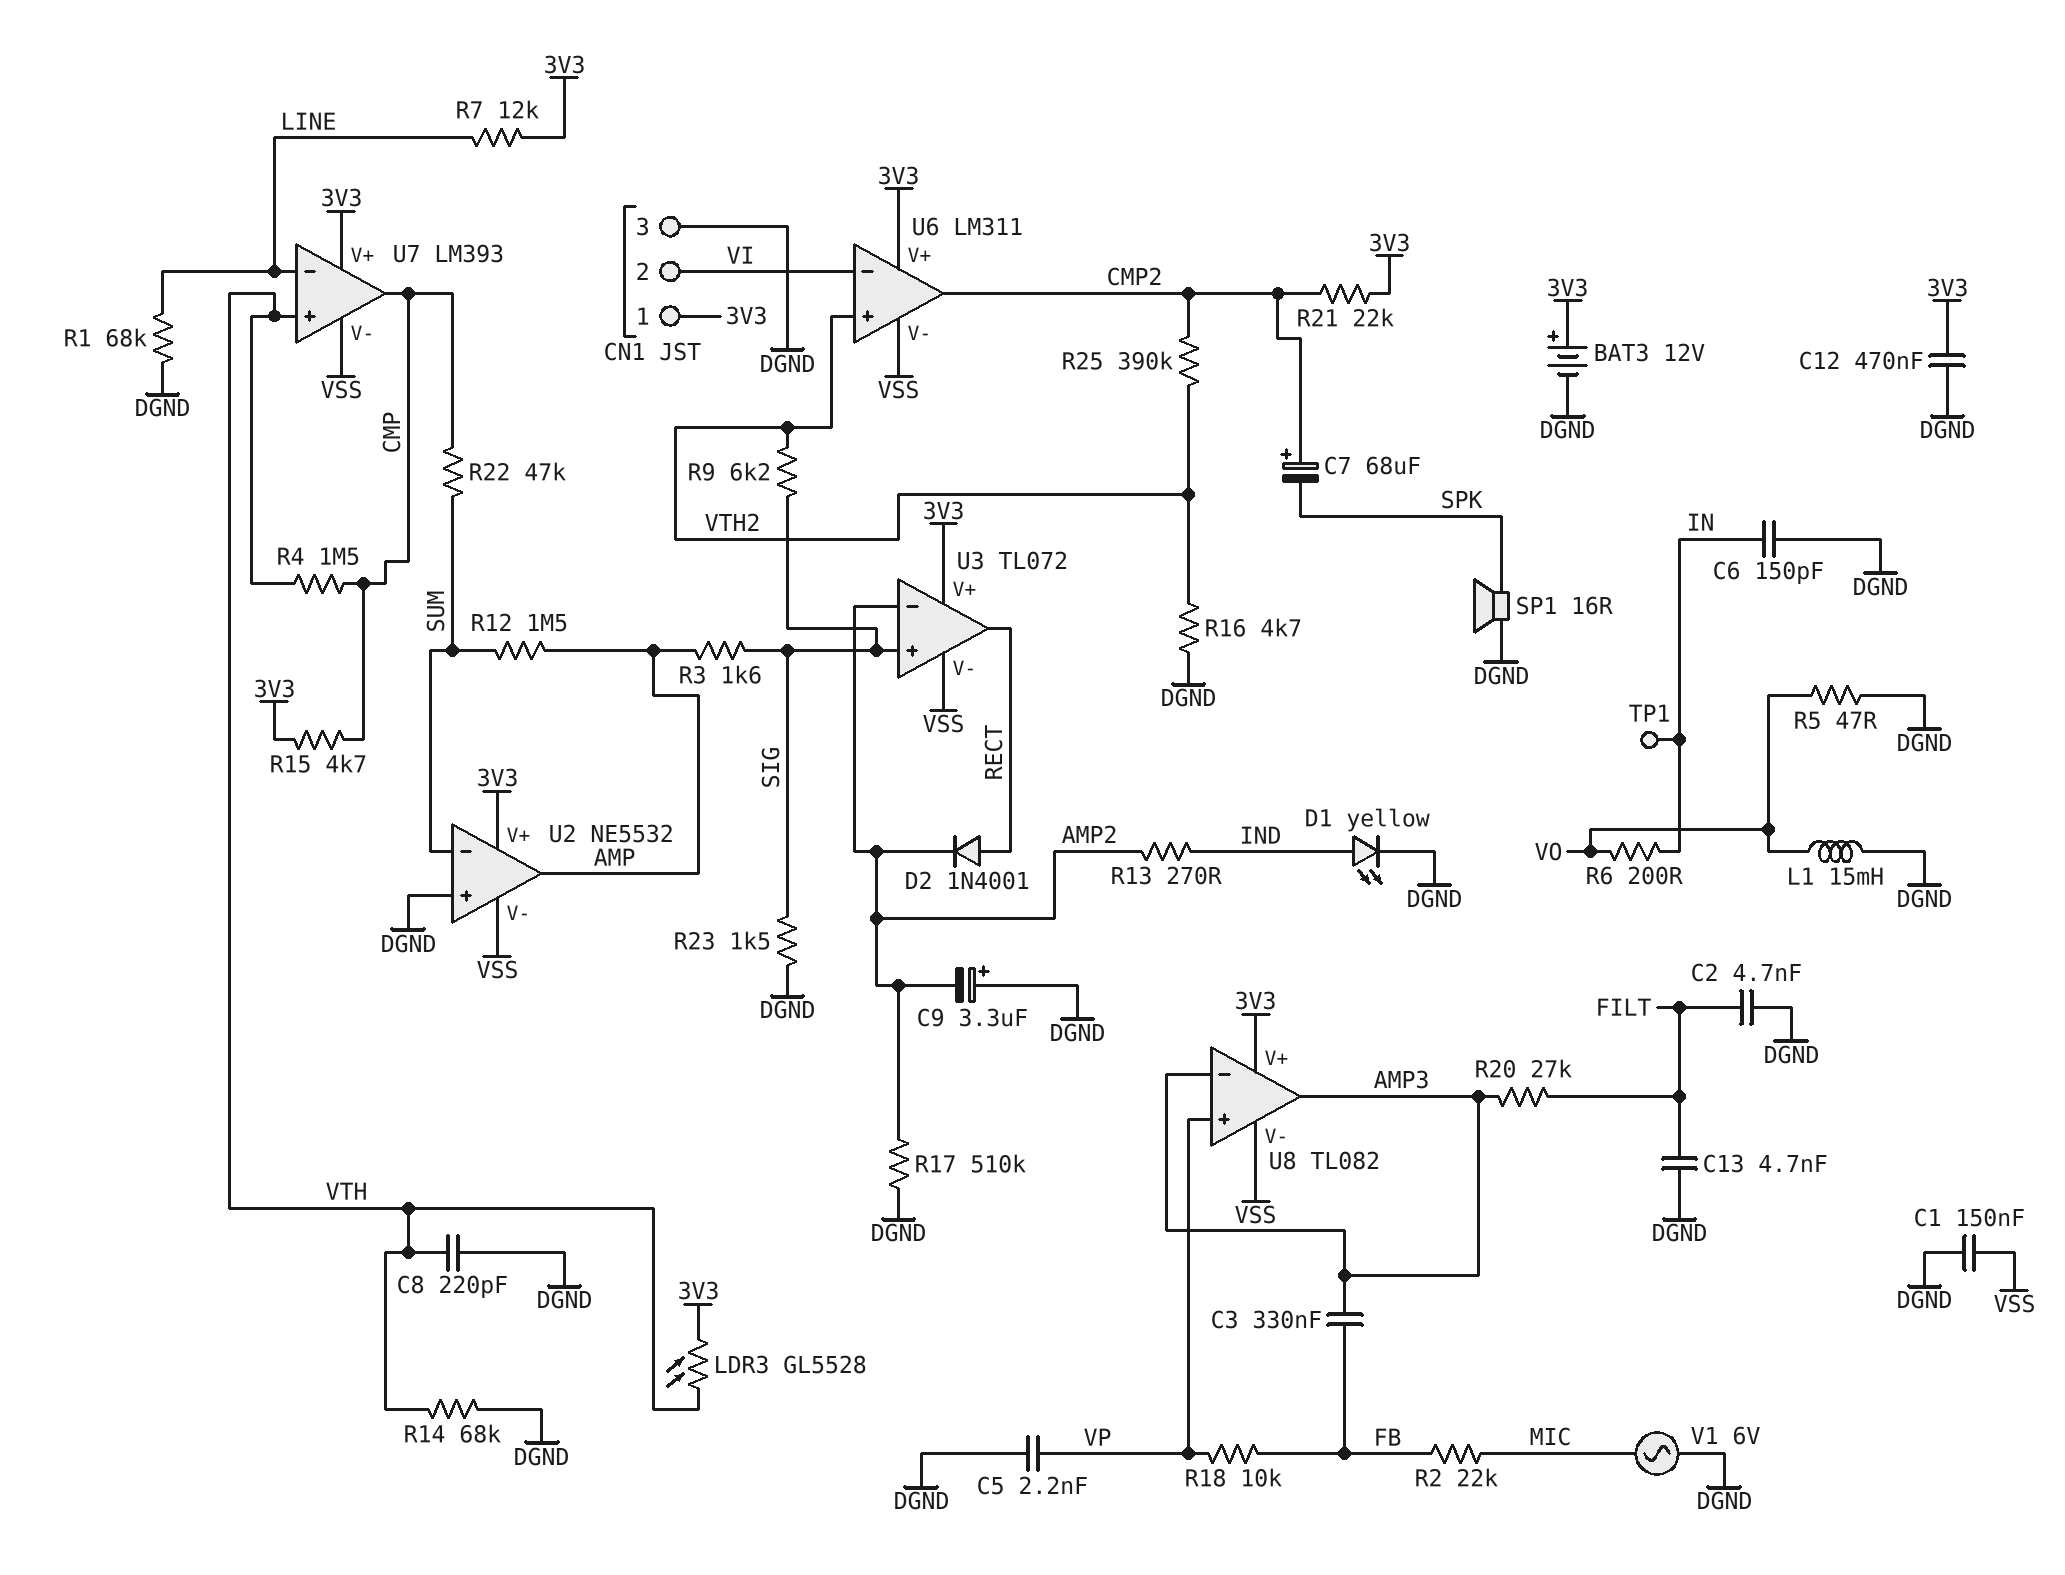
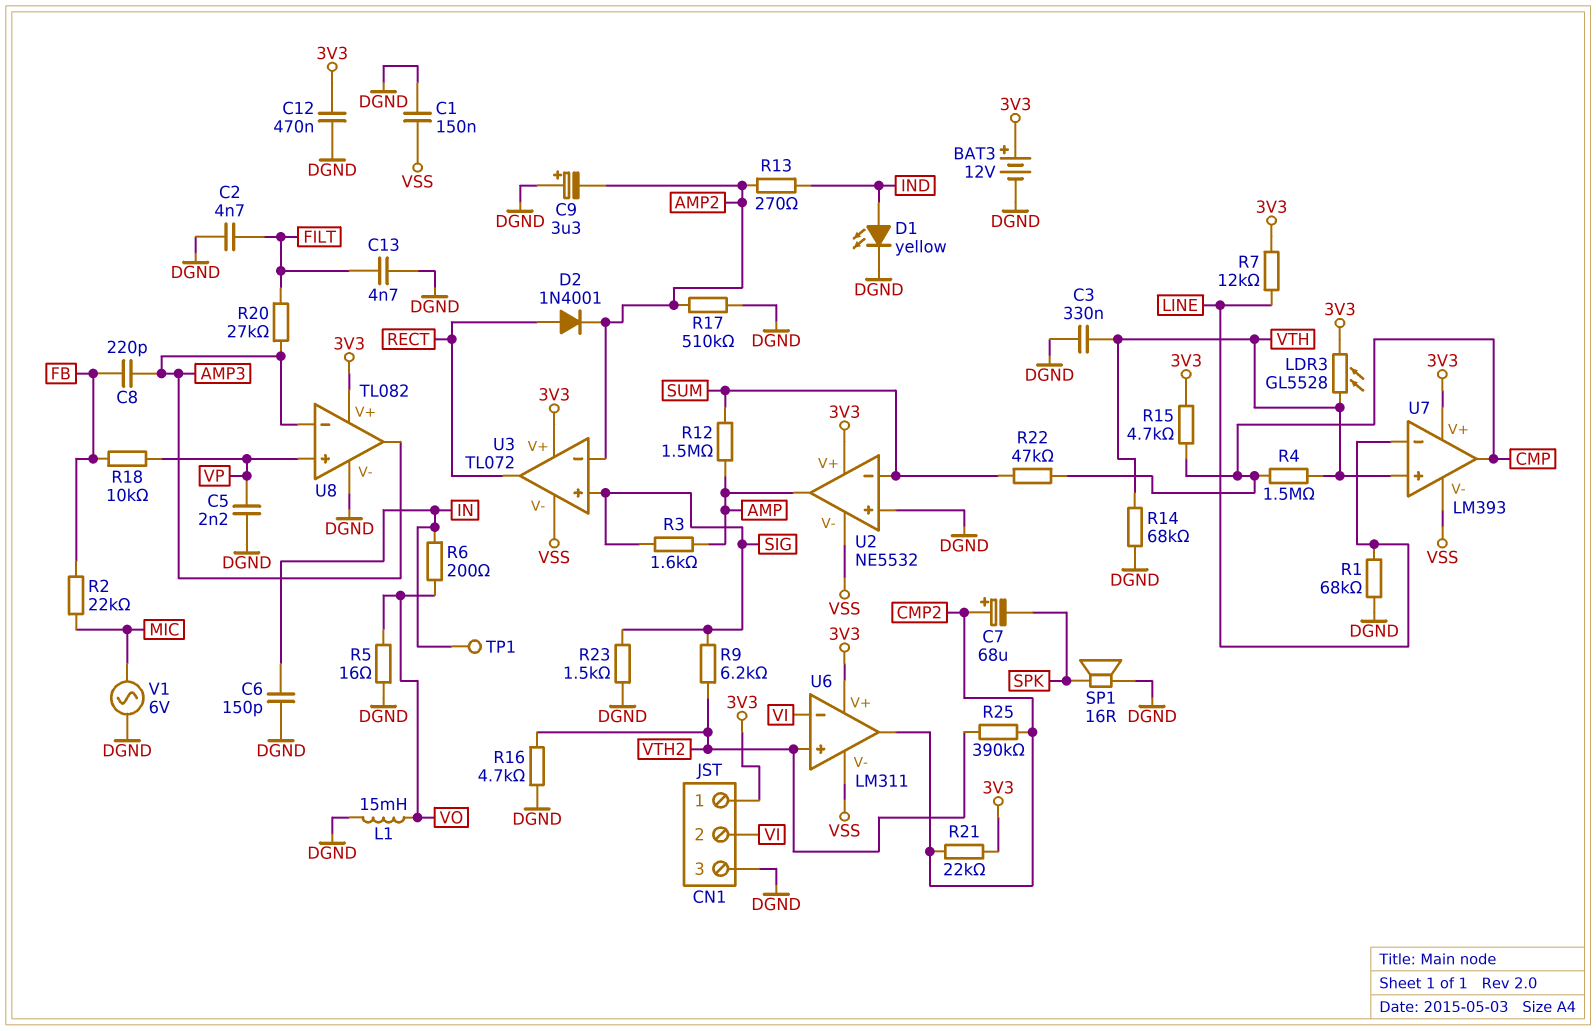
C3: 330nF (AMP3, FB) -> 330nF (DGND, VTH)
C8: 220pF (DGND, VTH) -> 220pF (AMP3, FB)
R5: 47 (DGND, VO) -> 16 (DGND, VO)
U8 pin V-: VSS -> DGND

